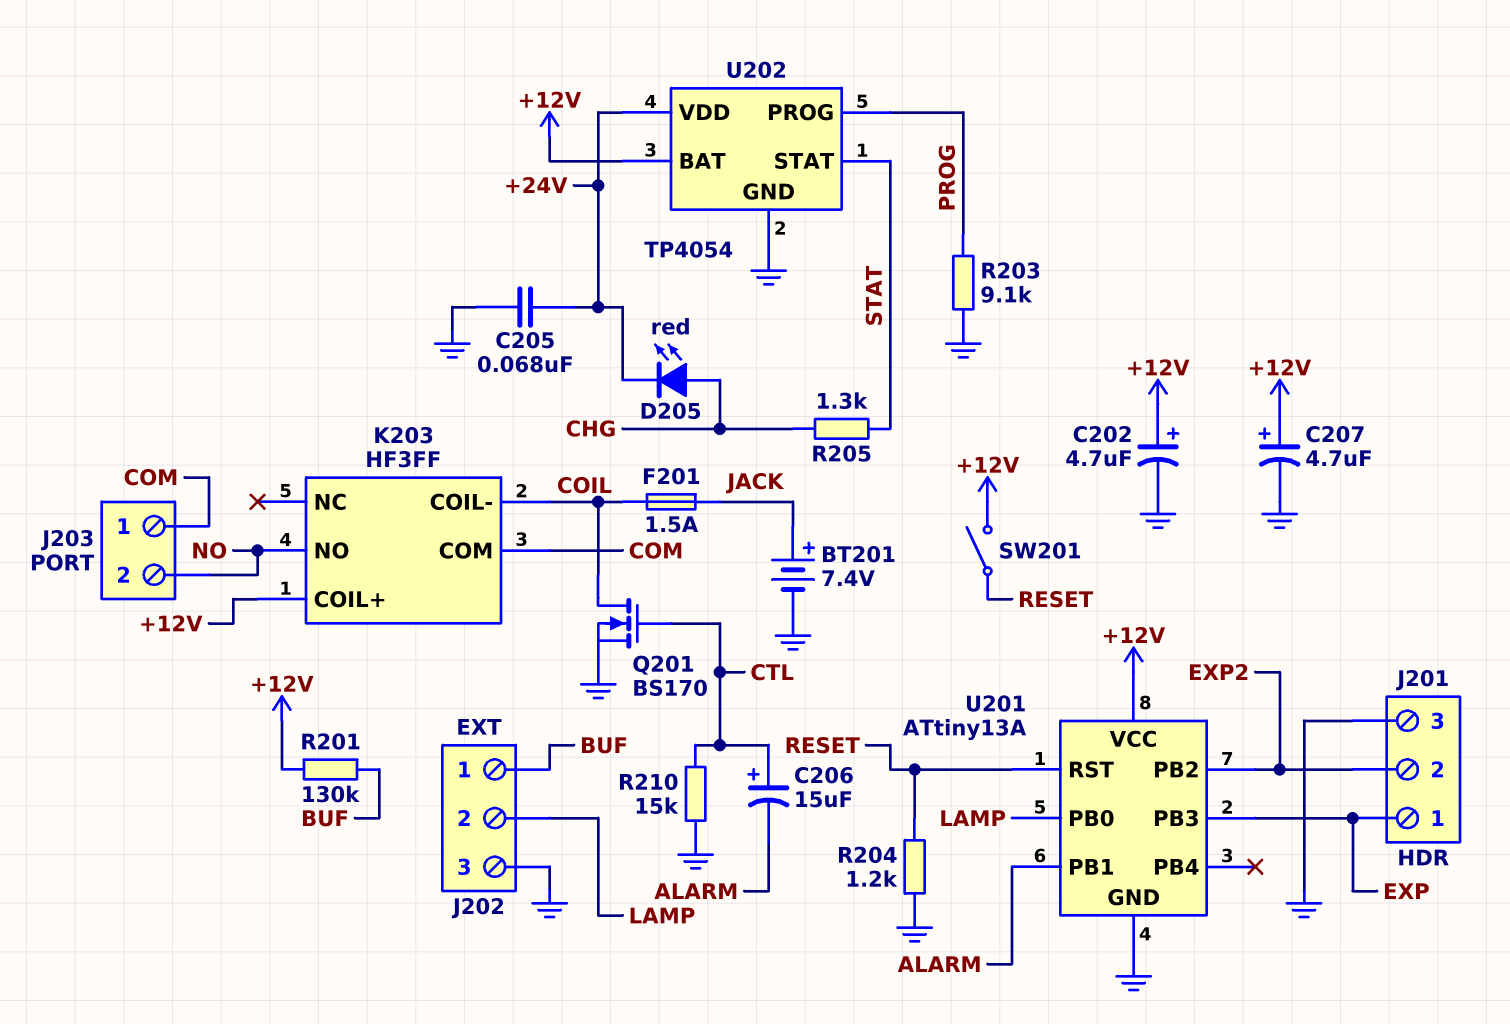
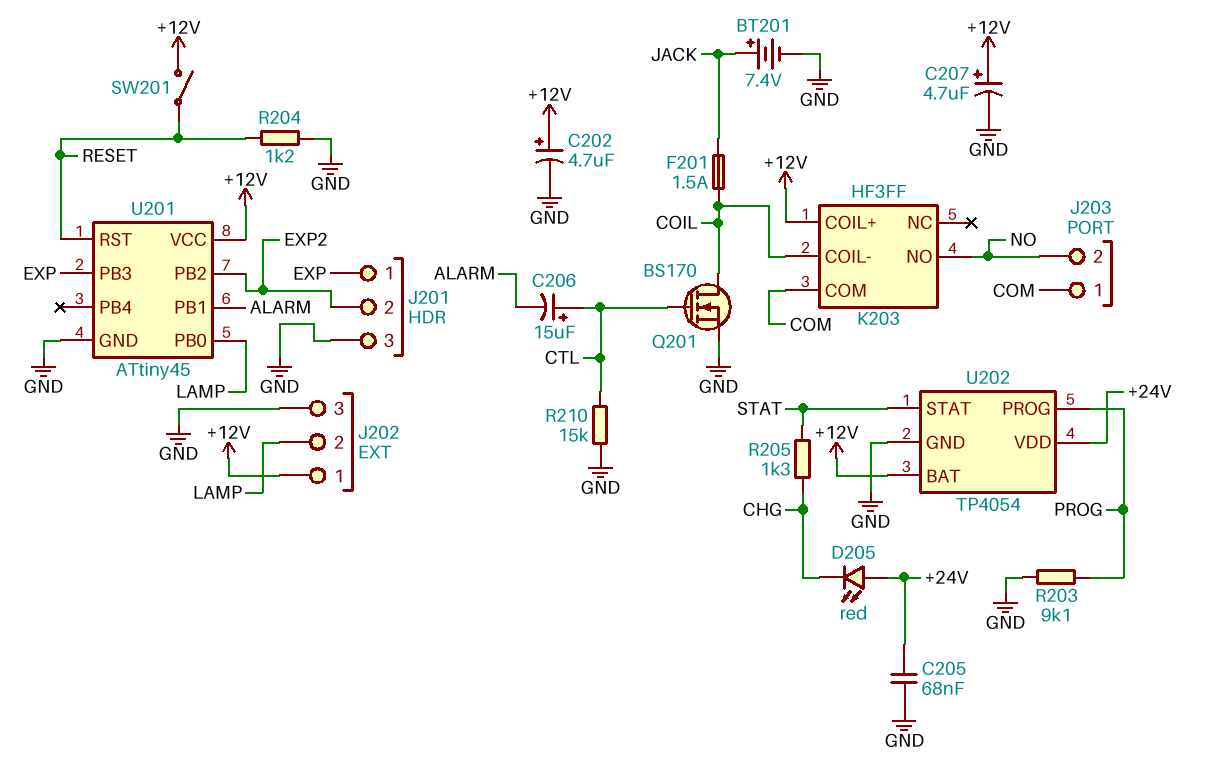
D205: LED red (A CHG, K +24V) -> LED red (A +24V, K CHG)
J202 pin 1: BUF -> +12V
R201: 130k (+12V, BUF) -> none
U201: ATtiny13A -> ATtiny45

